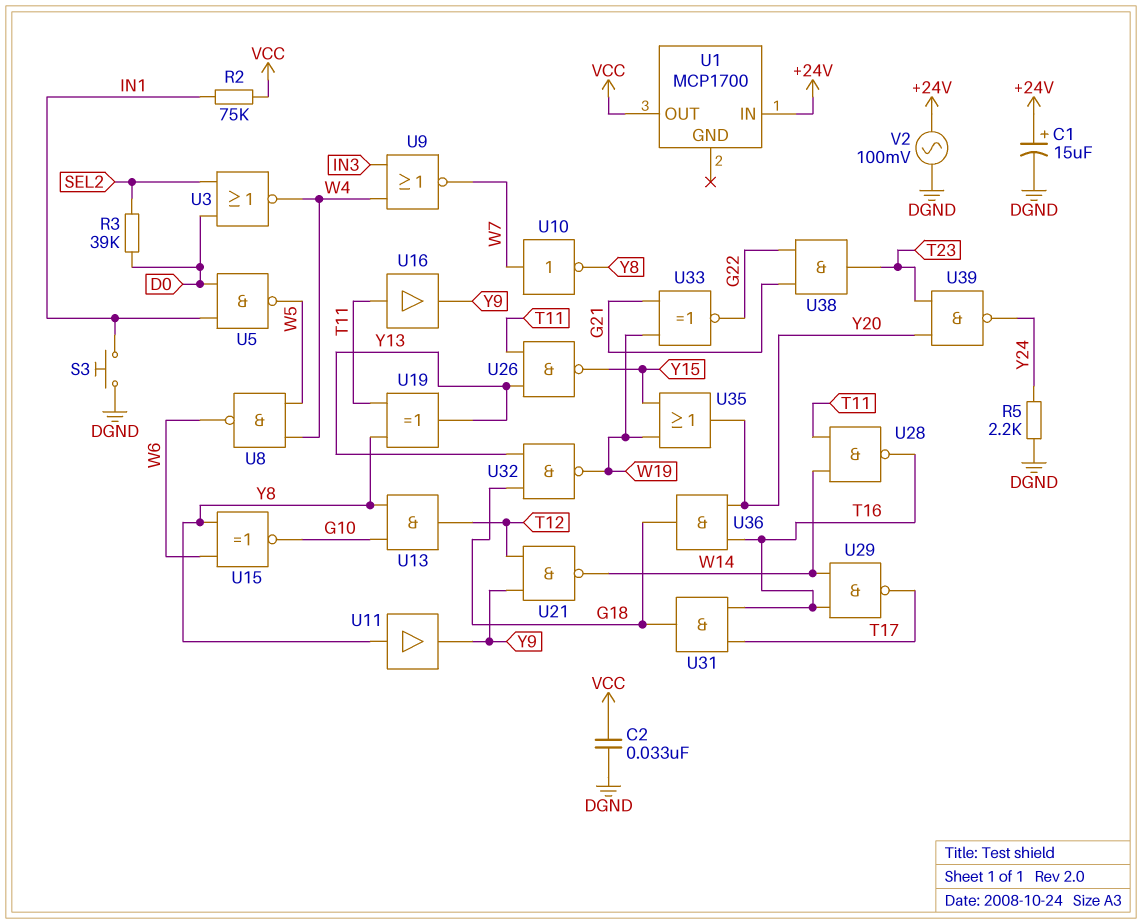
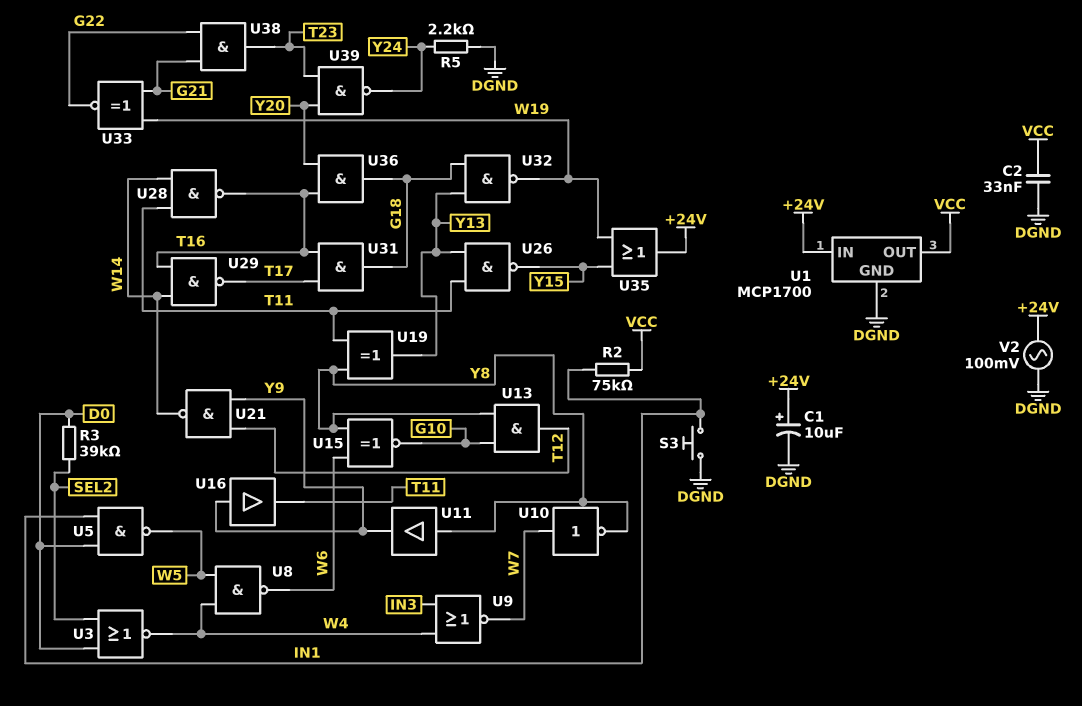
C1: 15uF (plus +24V, minus DGND) -> 10uF (plus +24V, minus DGND)
U1 pin GND: none -> DGND
U16: buffer (in T11, out Y9) -> buffer (in Y9, out T11)
U35: OR (in W19, in Y15, out Y20) -> OR (in W19, in Y15, out +24V)

